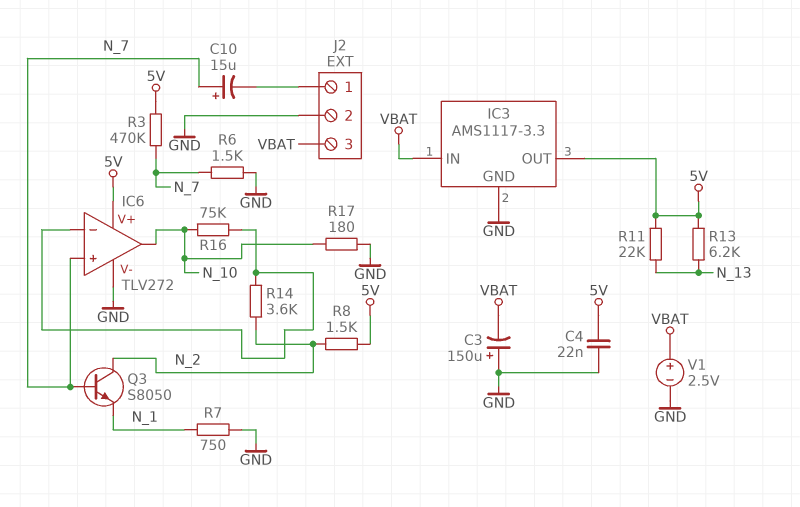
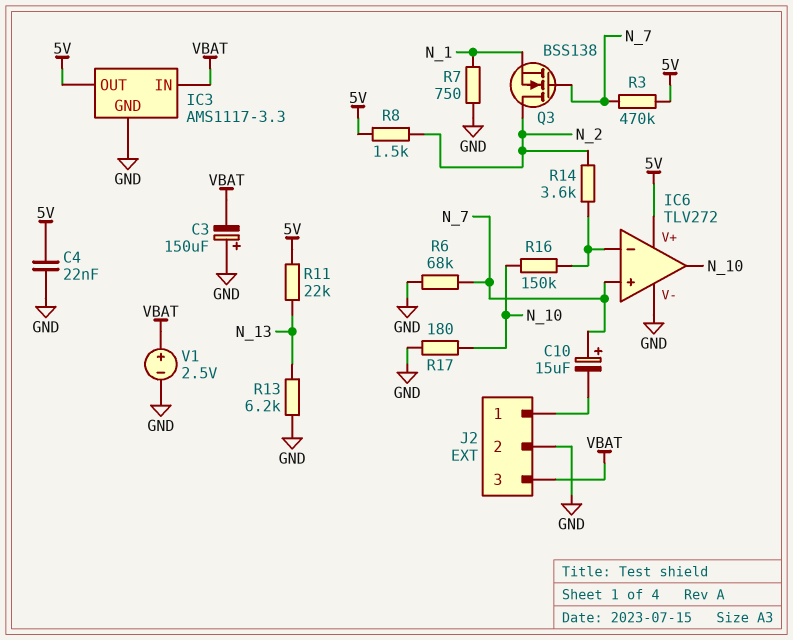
Q3: NPN S8050 (B N_7, C N_2, E N_1) -> NMOS BSS138 (G N_7, D N_2, S N_1)
R6: 1.5k (GND, N_7) -> 68k (GND, N_7)
R13: 6.2k (5V, N_13) -> 6.2k (GND, N_13)
R16: 75k (IC6/in-, N_10) -> 150k (IC6/in-, N_10)

